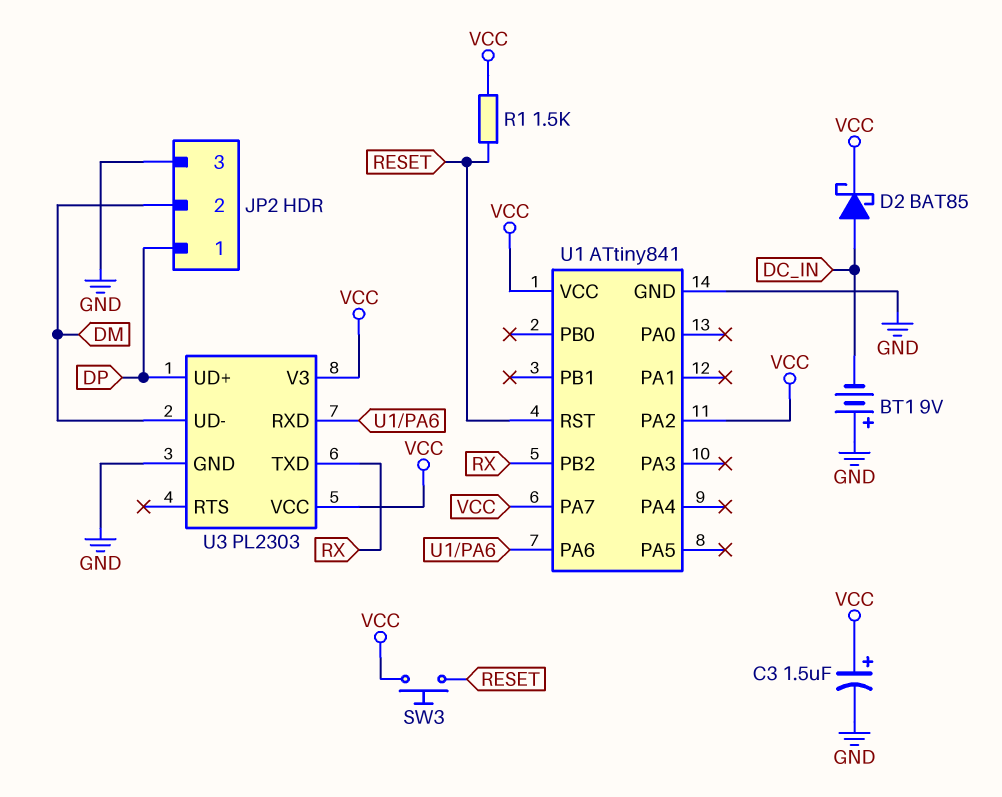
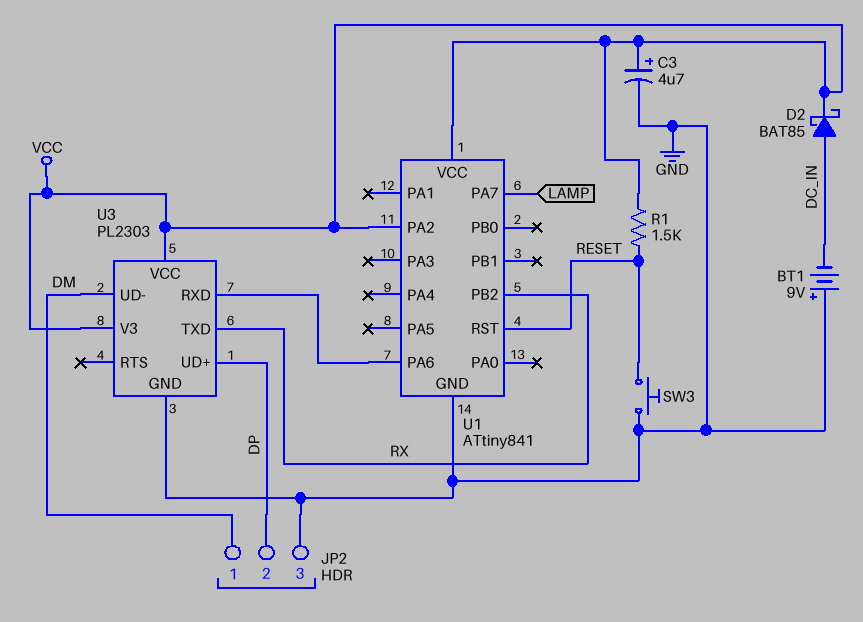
C3: 1.5uF (plus VCC, minus GND) -> 4.7uF (plus VCC, minus GND)
JP2 pin 1: DP -> DM
JP2 pin 2: DM -> DP
SW3: button (RESET, VCC) -> button (GND, RESET)
U1 pin PA7: VCC -> LAMP

